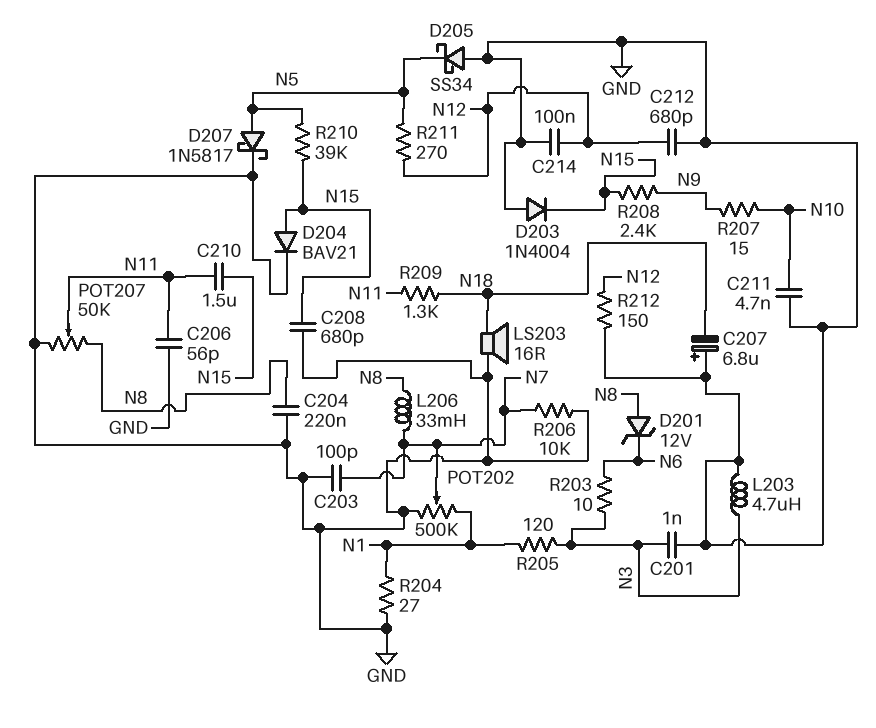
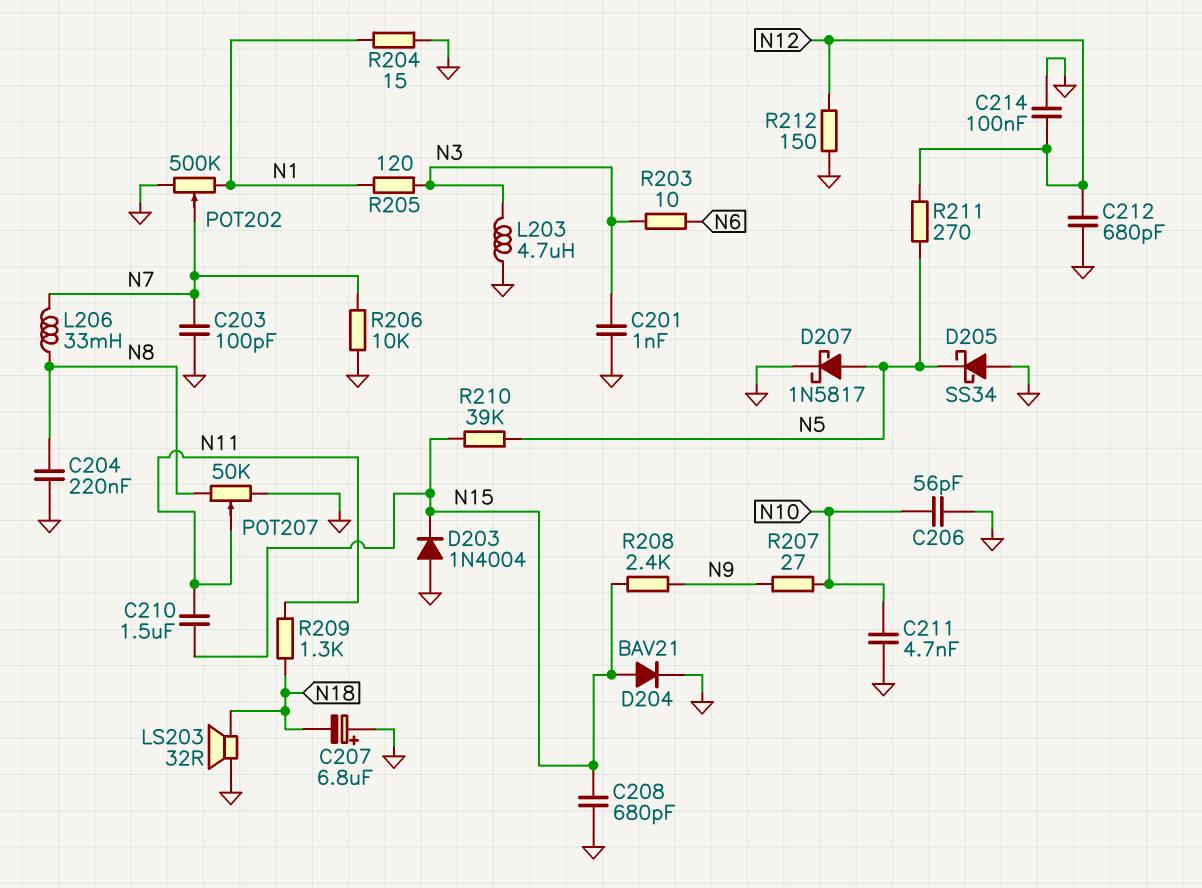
C206: 56pF (GND, N11) -> 56pF (GND, N10)
D201: zener 12V (A N8, K N6) -> none
LS203: speaker 16R (GND, N18) -> speaker 32R (GND, N18)
R204: 27 (GND, N1) -> 15 (GND, N1)
R207: 15 (N9, N10) -> 27 (N9, N10)

